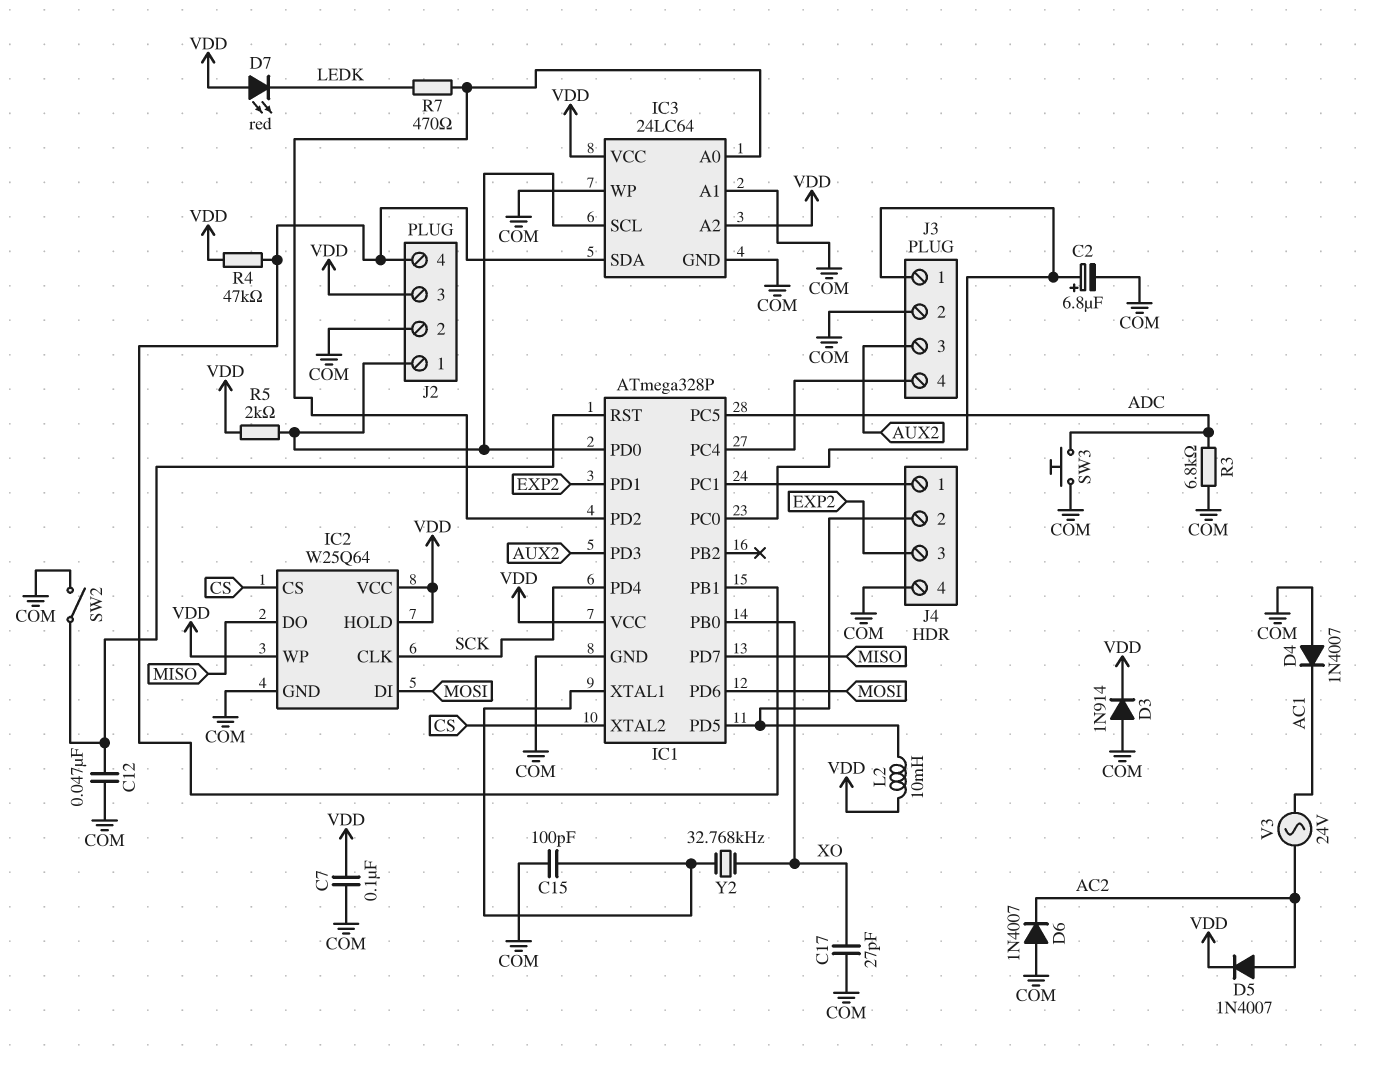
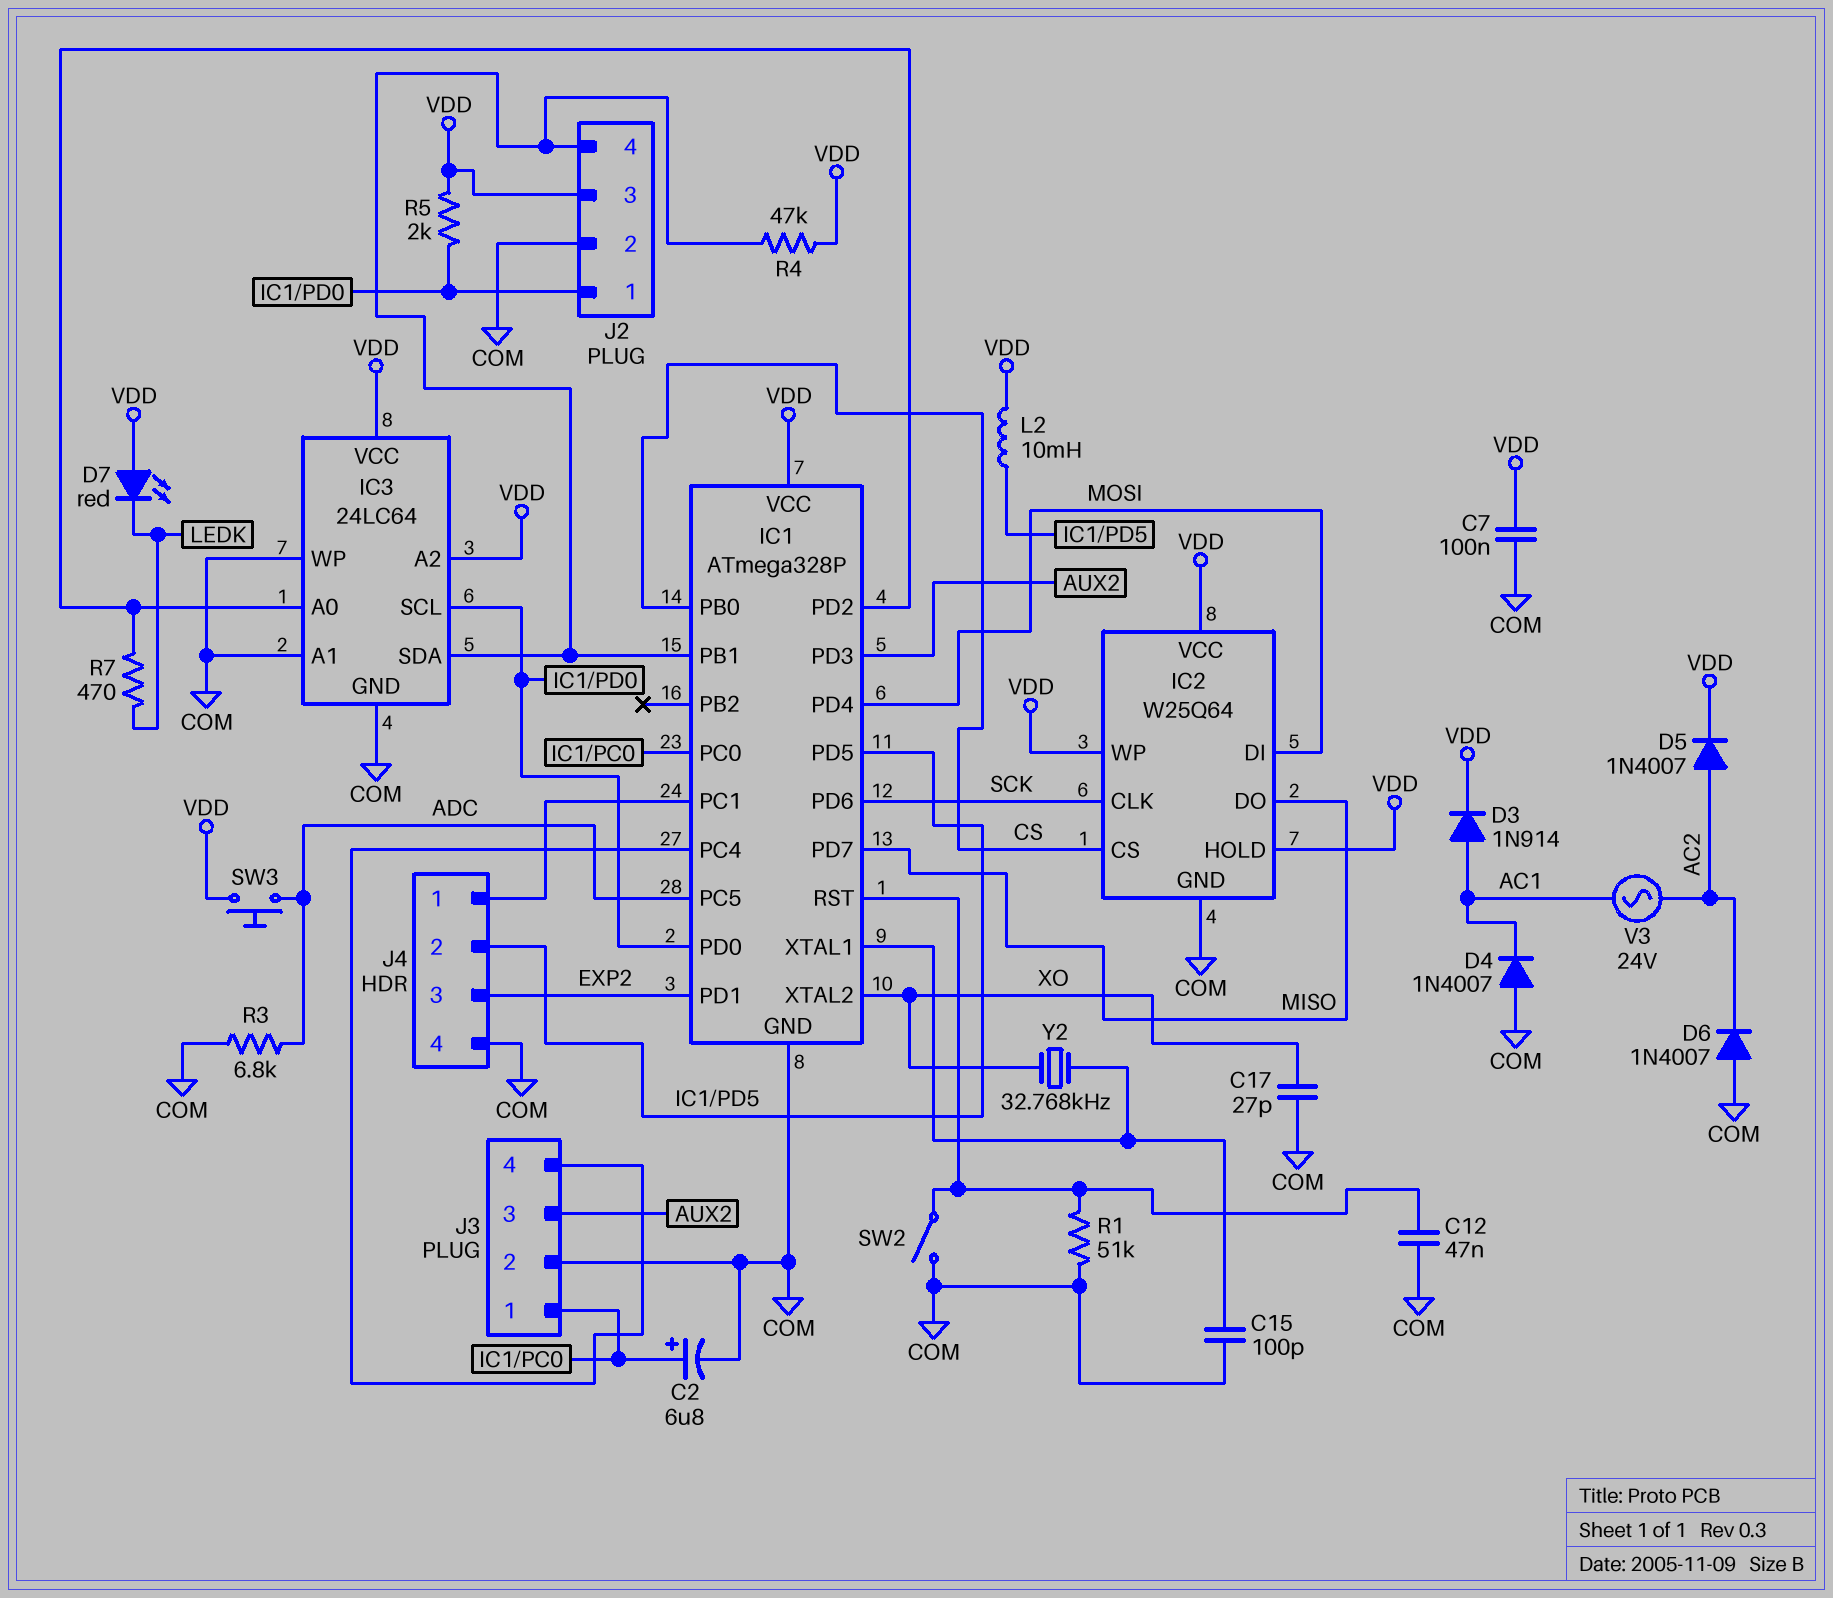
D3: diode 1N914 (A COM, K VDD) -> diode 1N914 (A AC1, K VDD)
IC1 pin PB0: XO -> CS
IC1 pin PD4: SCK -> MOSI
IC1 pin PD6: MOSI -> SCK
IC1 pin XTAL2: CS -> XO
R1: none -> 51k (COM, IC1/RST)
SW3: button (ADC, COM) -> button (ADC, VDD)

